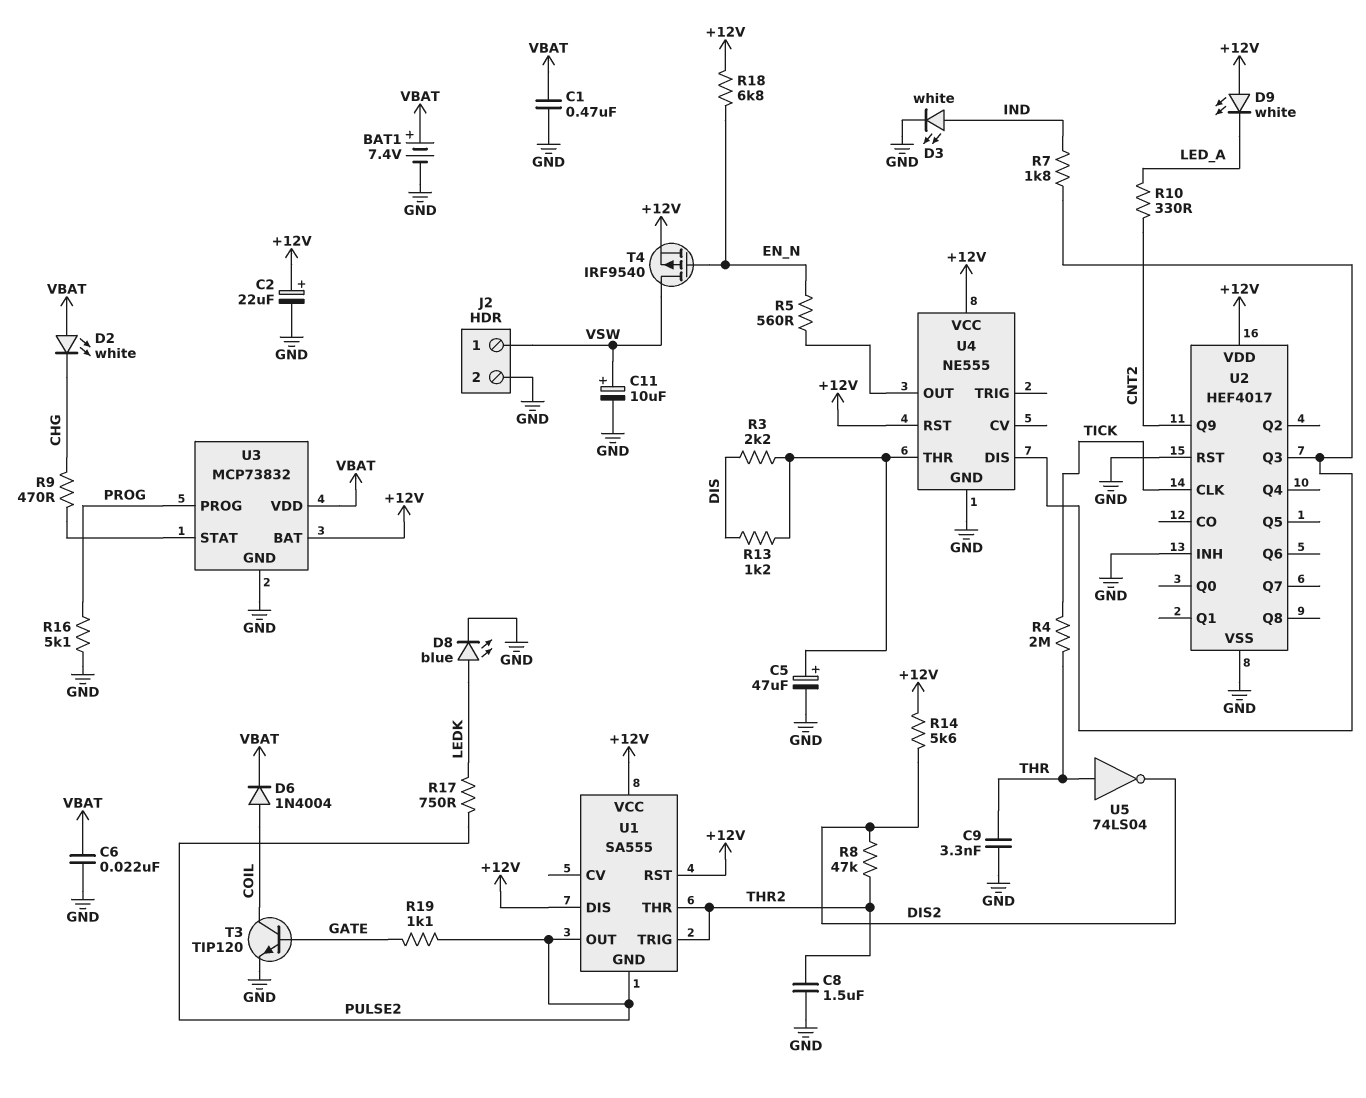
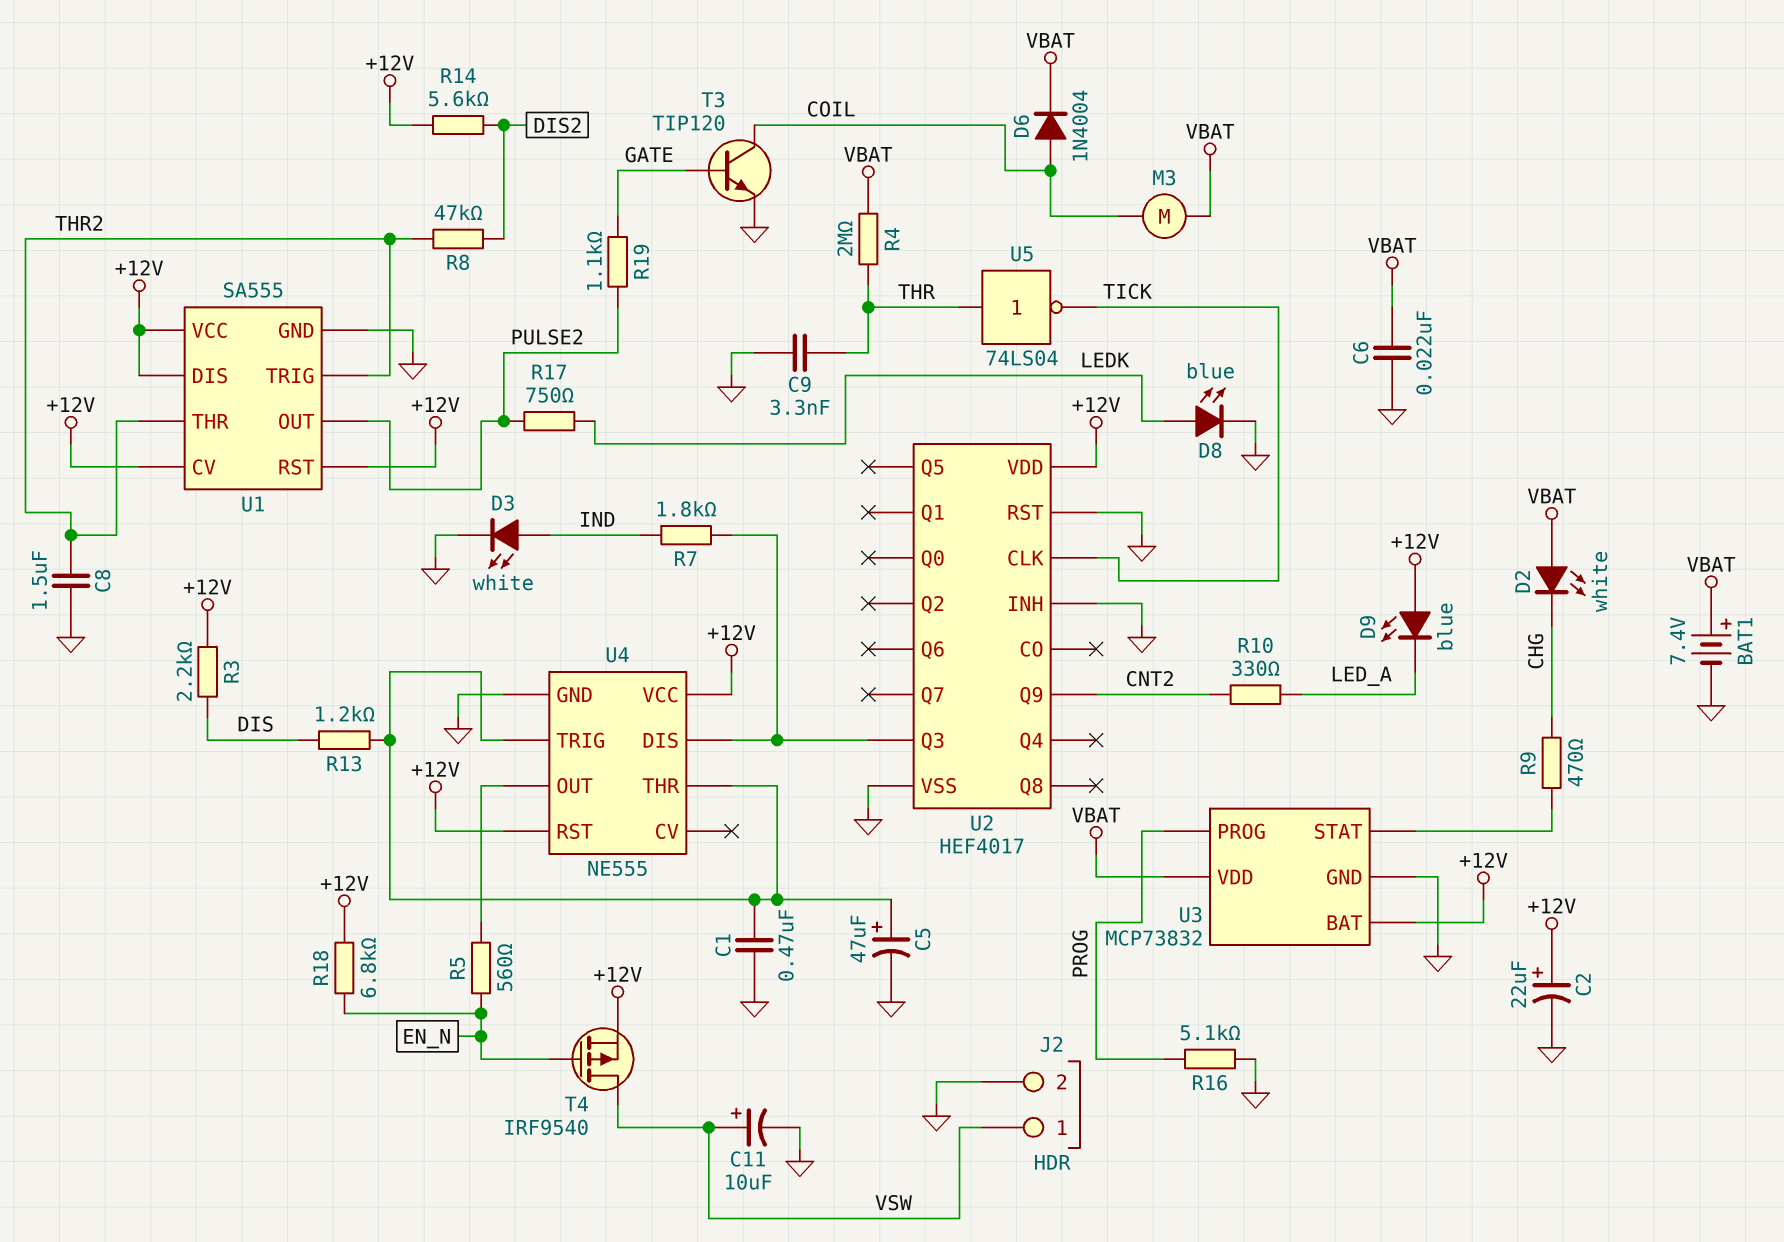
C1: 470nF (GND, VBAT) -> 470nF (GND, U4/THR)
D9: LED white (A +12V, K LED_A) -> LED blue (A +12V, K LED_A)
M3: none -> motor (COIL, VBAT)
R3: 2.2k (DIS, U4/THR) -> 2.2k (+12V, DIS)
R4: 2M (THR, TICK) -> 2M (THR, VBAT)
U1 pin CV: none -> +12V
U1 pin GND: PULSE2 -> GND
U4 pin TRIG: none -> U4/THR
U5: NOT 74LS04 (in THR, out DIS2) -> NOT 74LS04 (in THR, out TICK)

